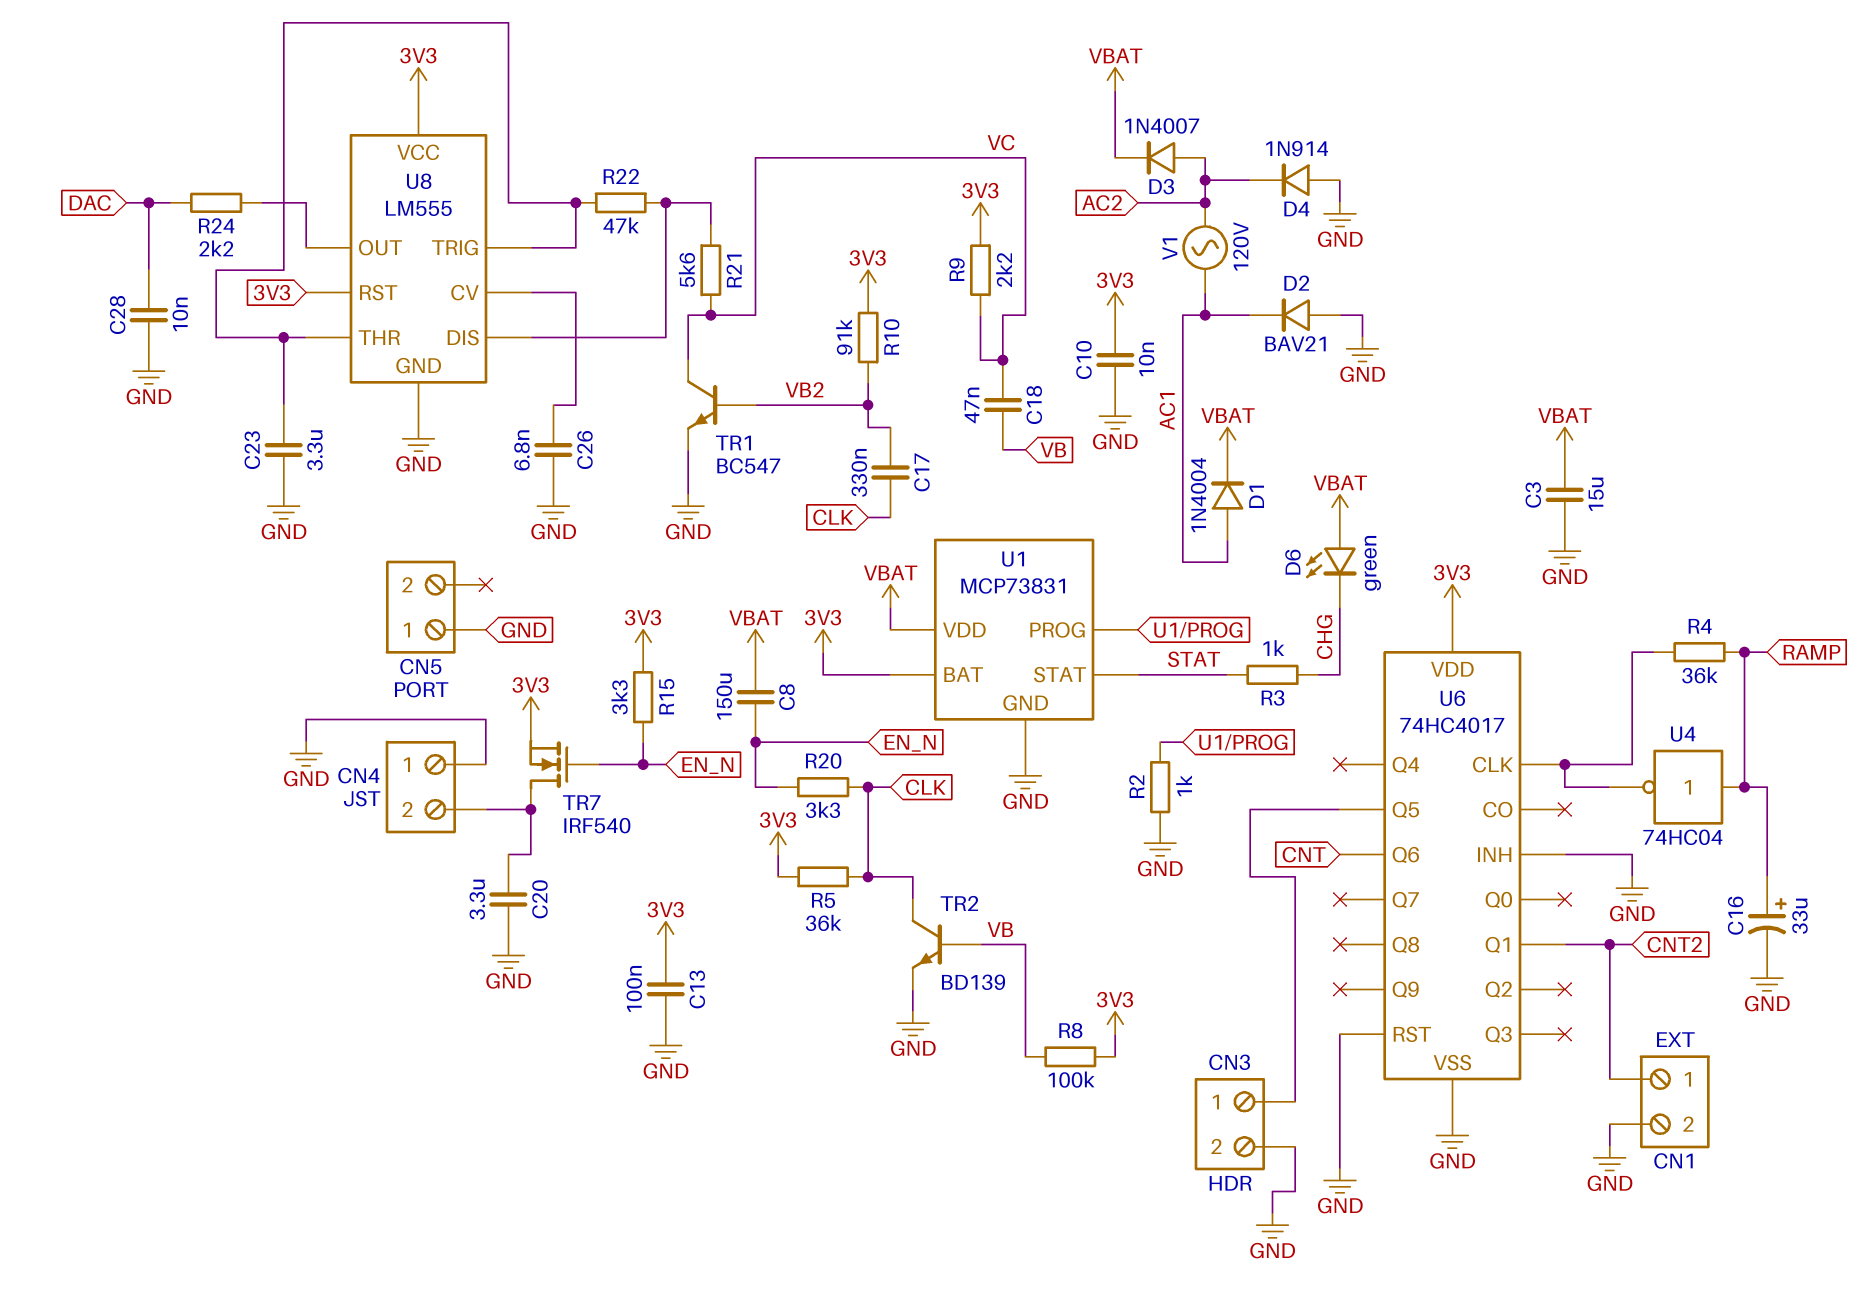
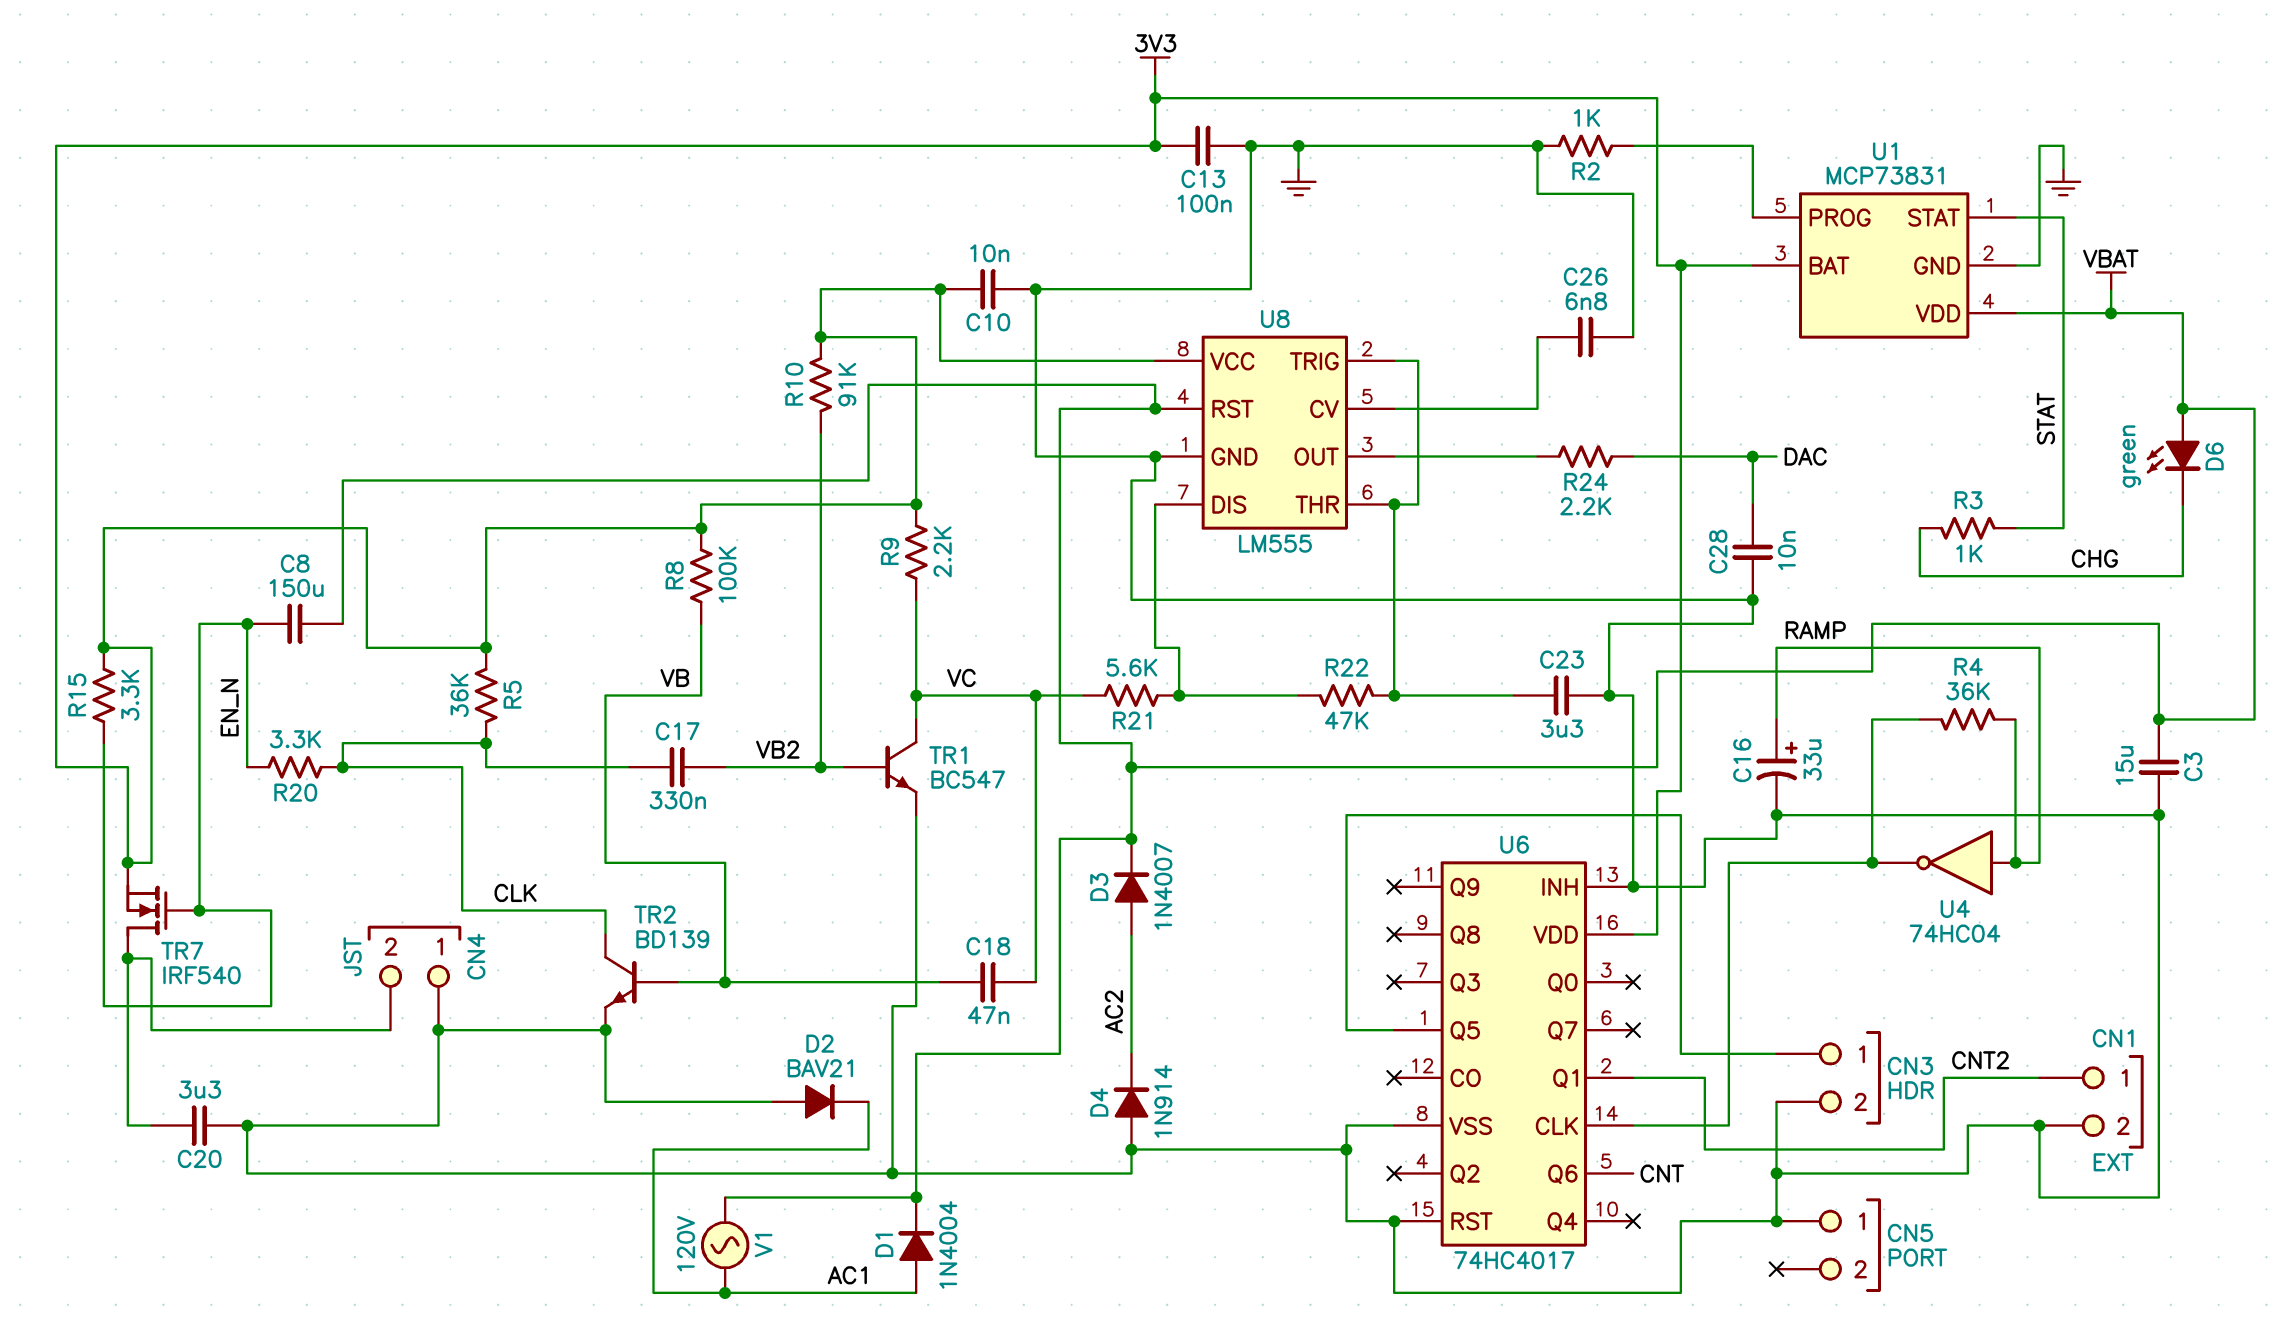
U8 pin RST: 3V3 -> VBAT
V1: AC 120V (AC1, AC2) -> AC 120V (AC1, VBAT)

